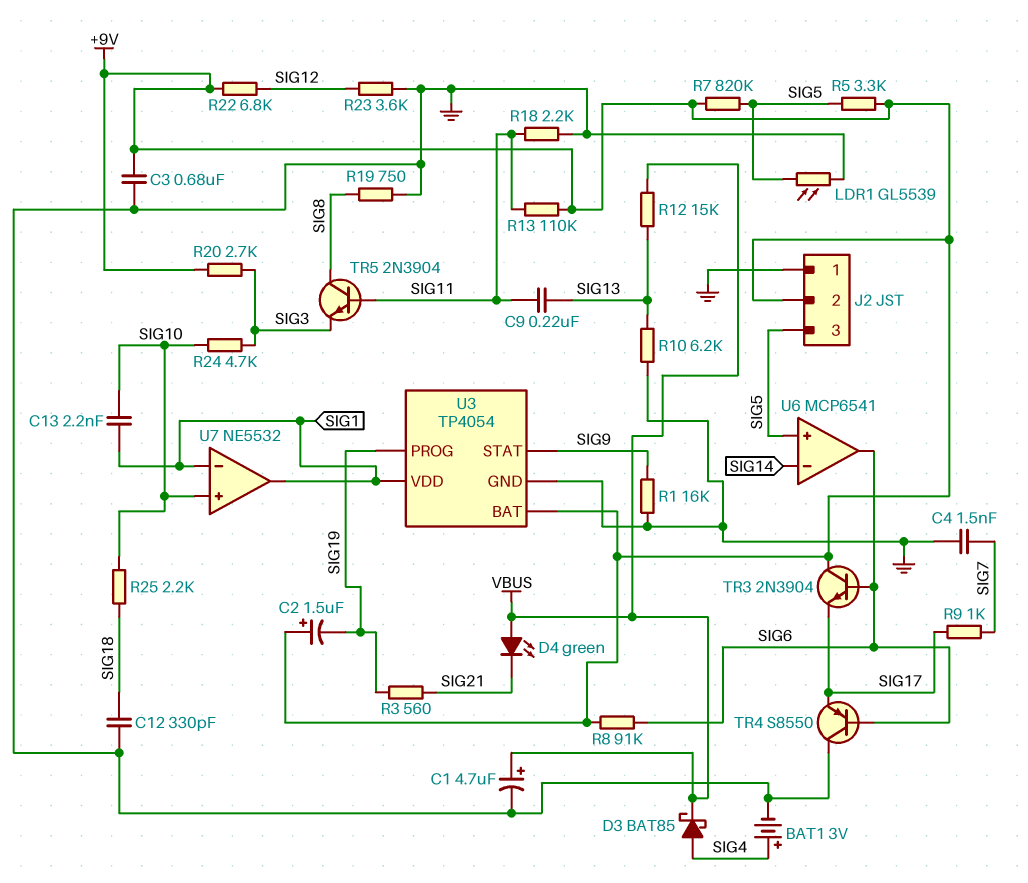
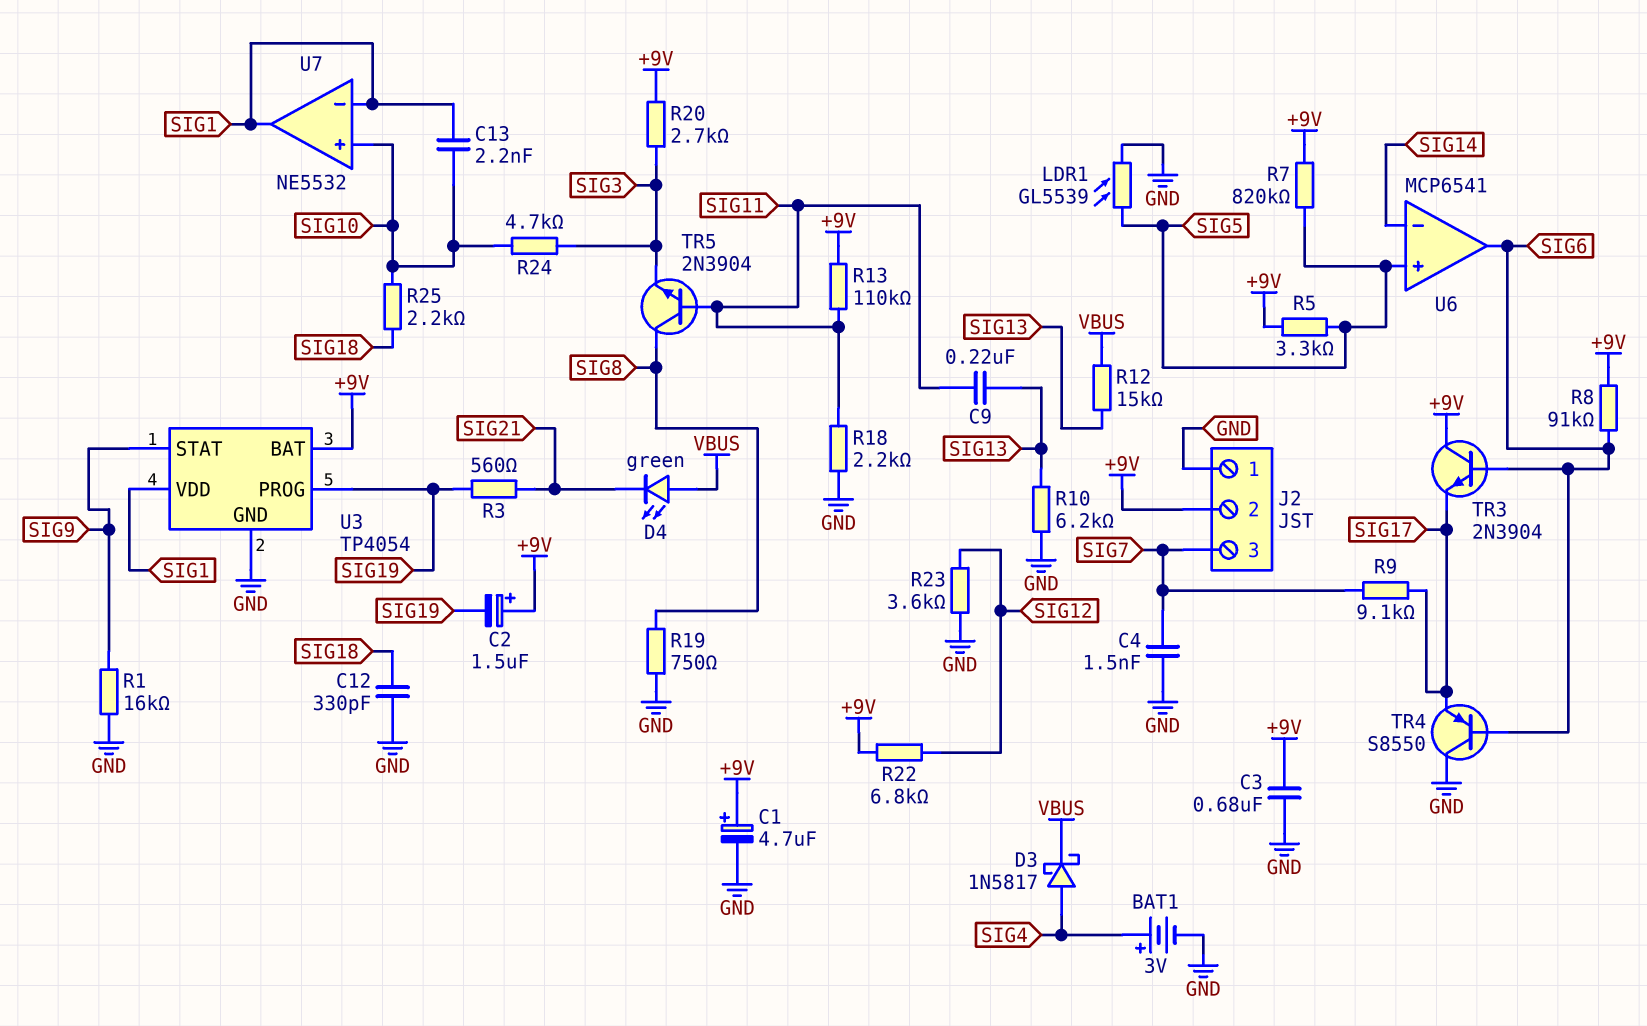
C1: 4.7uF (plus VBUS, minus GND) -> 4.7uF (plus +9V, minus GND)
D3: schottky BAT85 (A SIG4, K VBUS) -> schottky 1N5817 (A SIG4, K VBUS)
J2 pin 3: SIG5 -> SIG7
R9: 1k (SIG7, SIG17) -> 9.1k (SIG7, SIG17)

